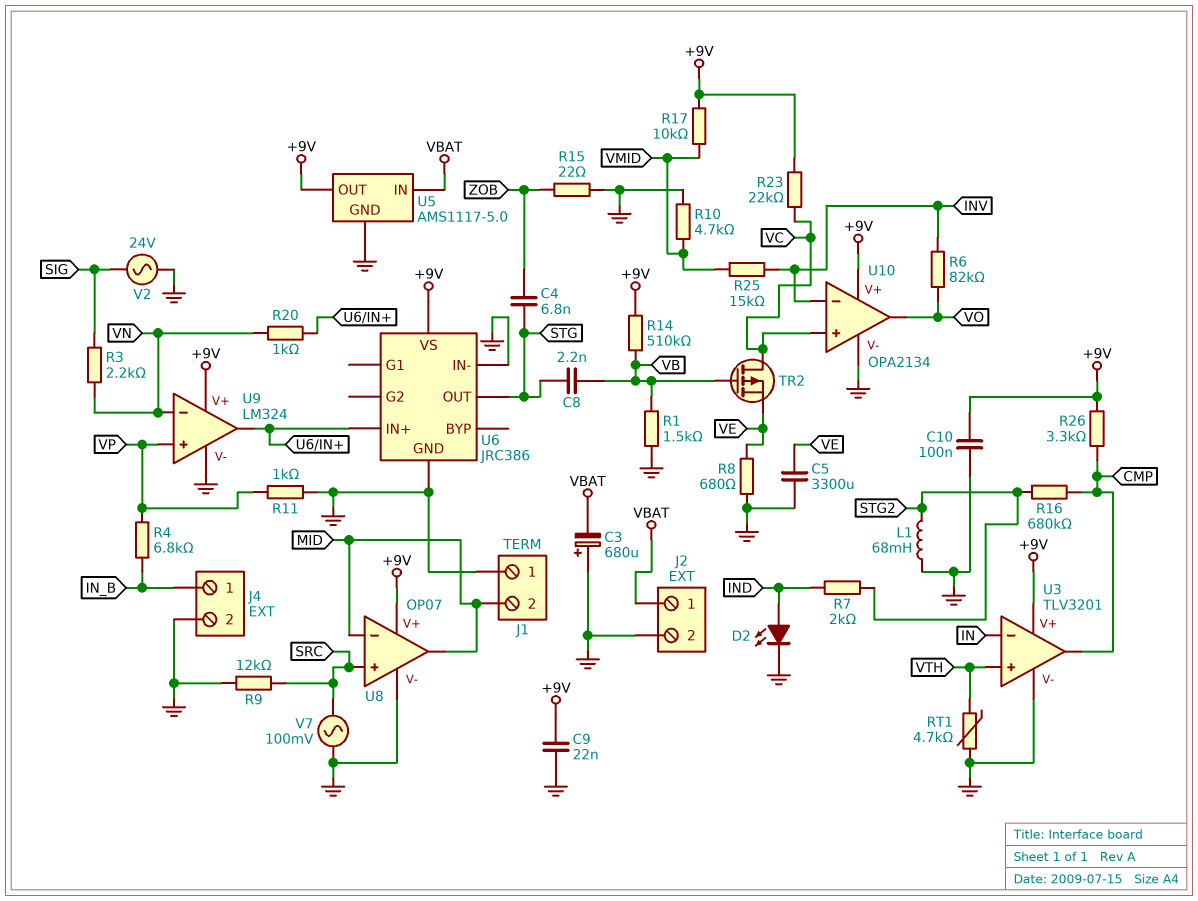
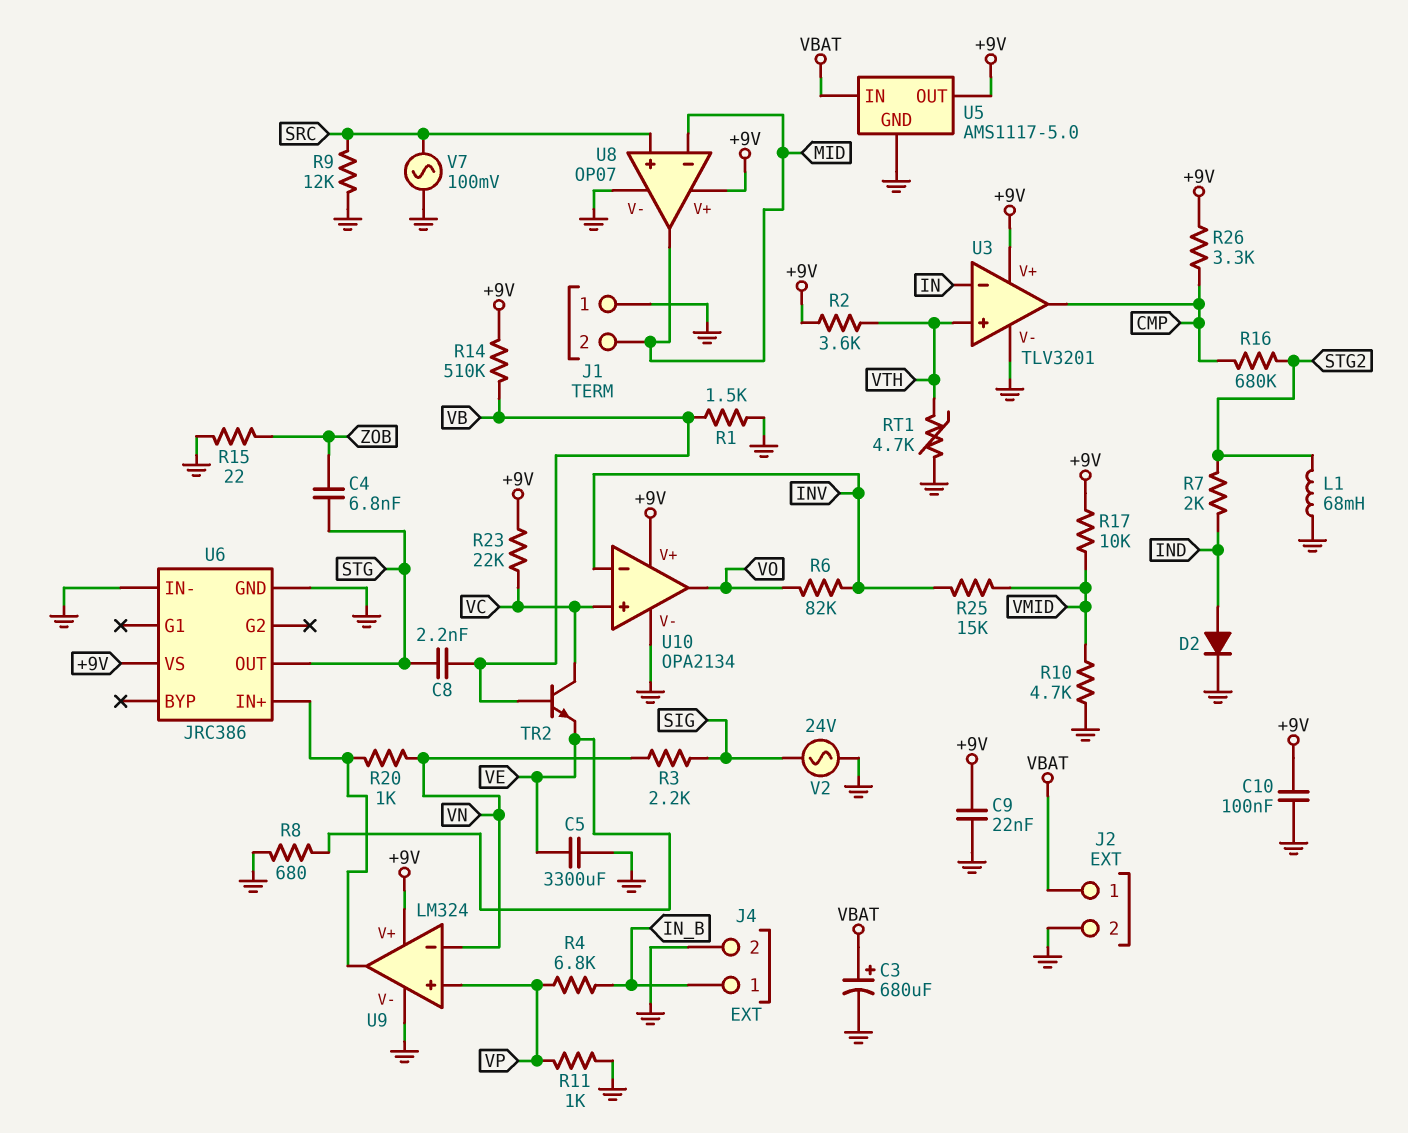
C3: 680uF (plus GND, minus VBAT) -> 680uF (plus VBAT, minus GND)
D2: LED (A IND, K GND) -> diode (A IND, K GND)
R2: none -> 3.6k (+9V, VTH)
TR2: PMOS (G VB, D VC, S VE) -> NPN (B VB, C VC, E VE)

